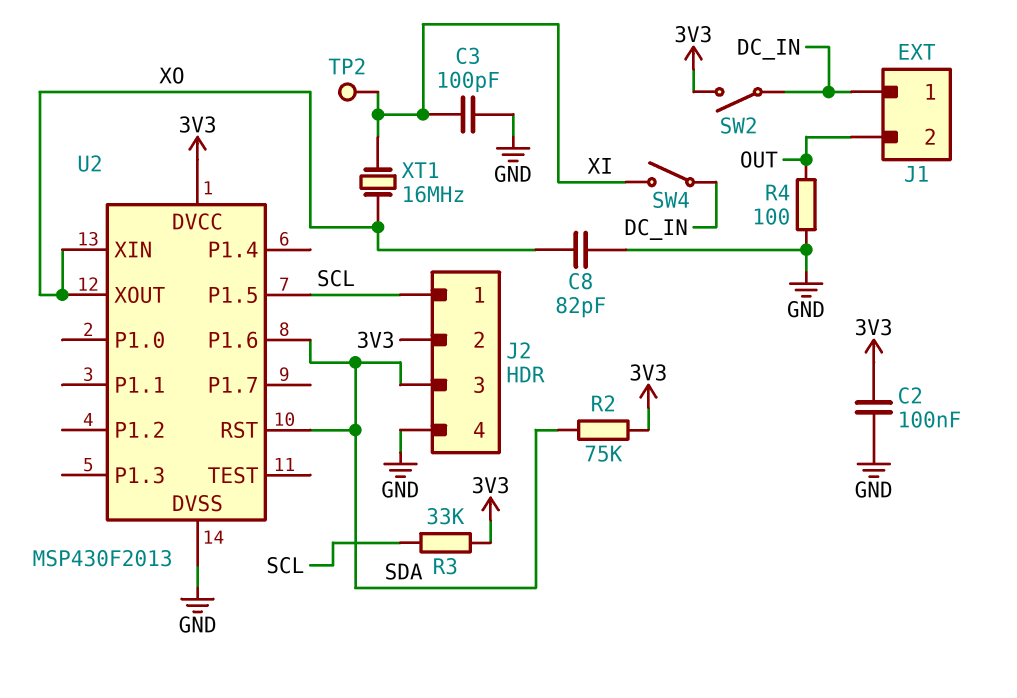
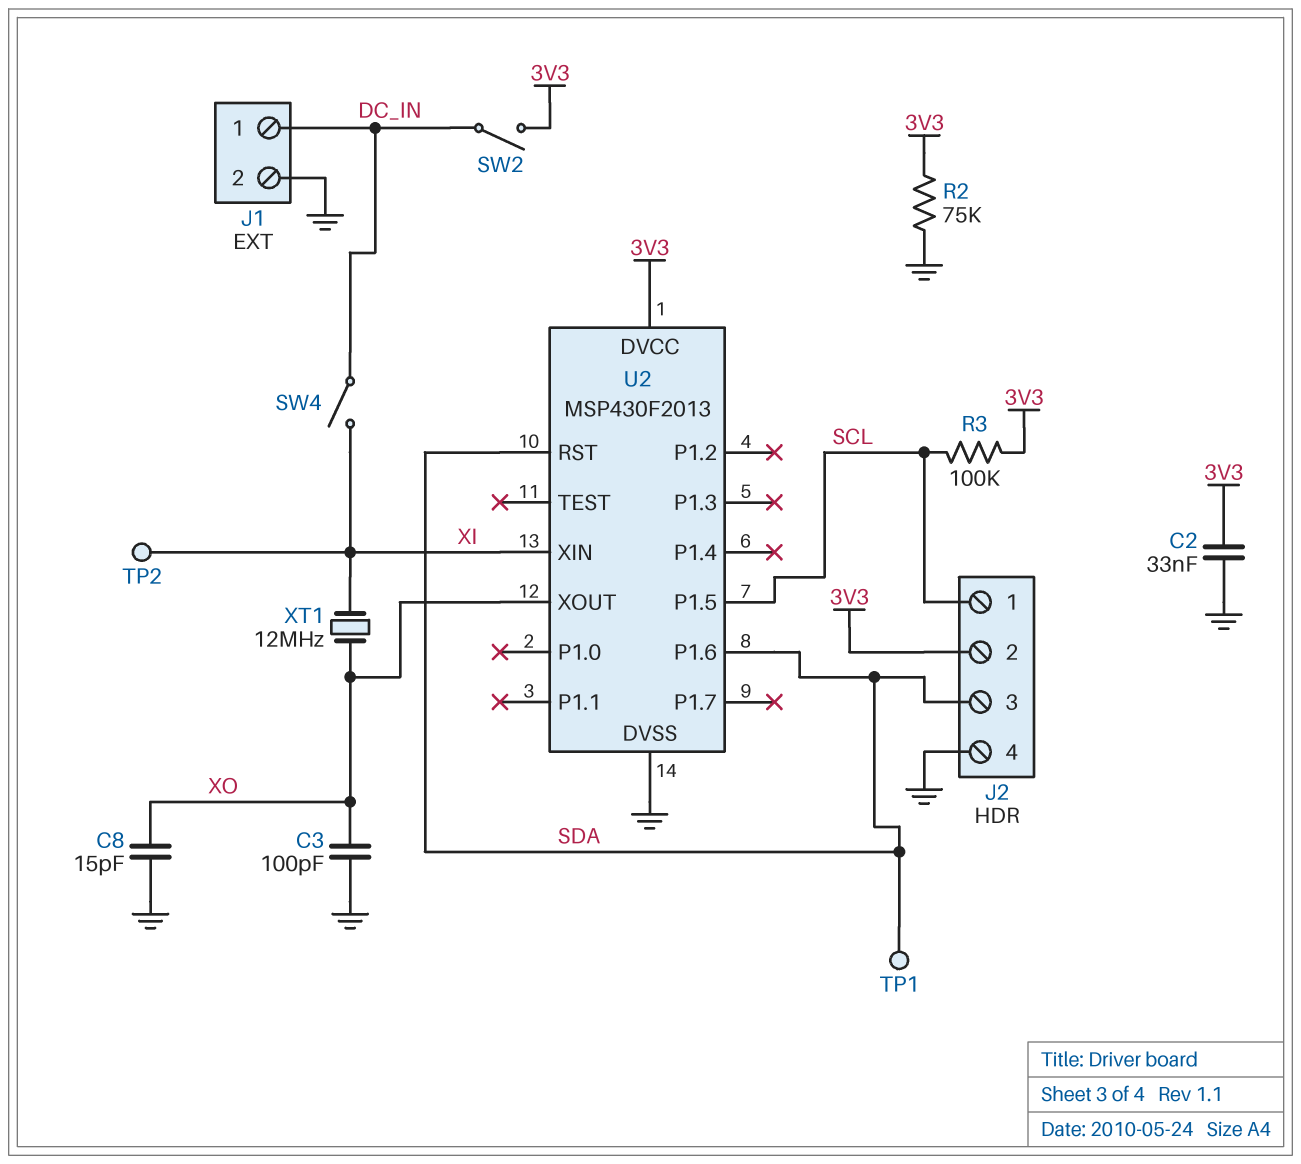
C2: 100nF (3V3, GND) -> 33nF (3V3, GND)
C3: 100pF (GND, XI) -> 100pF (GND, XO)
C8: 82pF (GND, XO) -> 15pF (GND, XO)
J1 pin 2: OUT -> GND
R2: 75k (3V3, SDA) -> 75k (3V3, GND)
R3: 33k (3V3, SCL) -> 100k (3V3, SCL)
R4: 100 (GND, OUT) -> none
TP1: none -> test point (SDA)
U2 pin XIN: XO -> XI
XT1: 16MHz (XI, XO) -> 12MHz (XI, XO)

